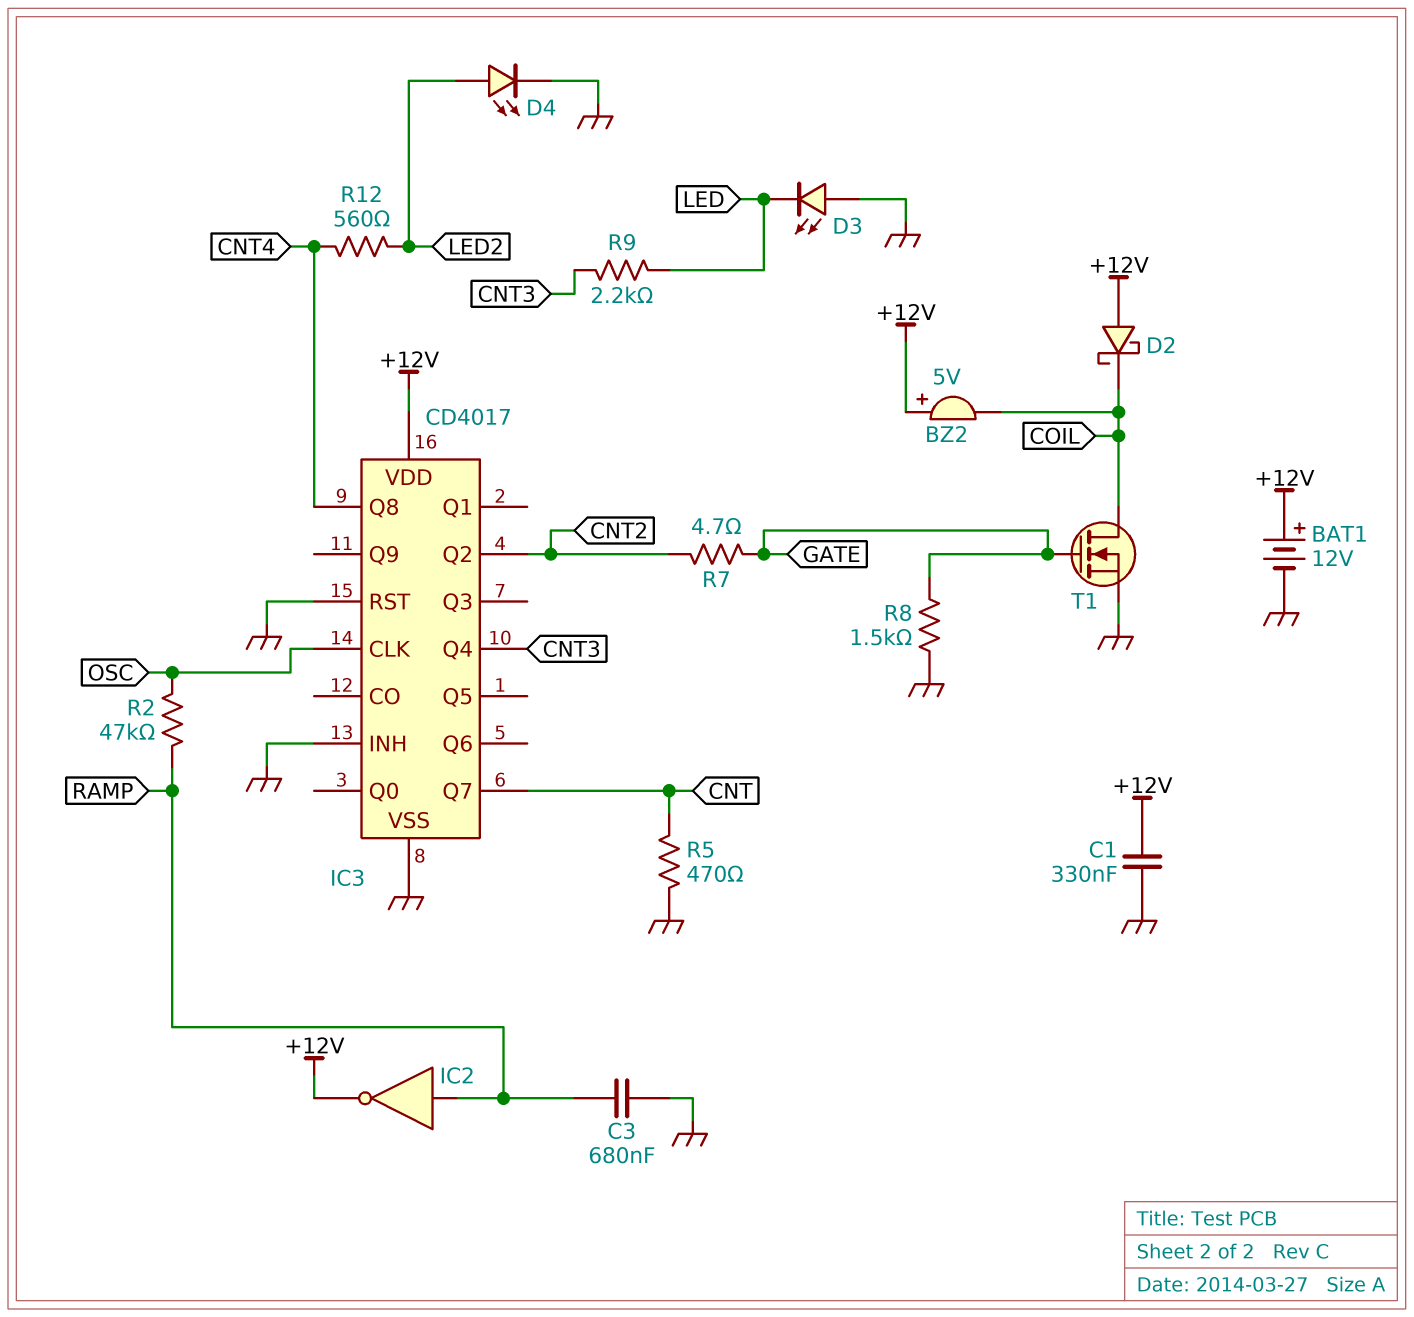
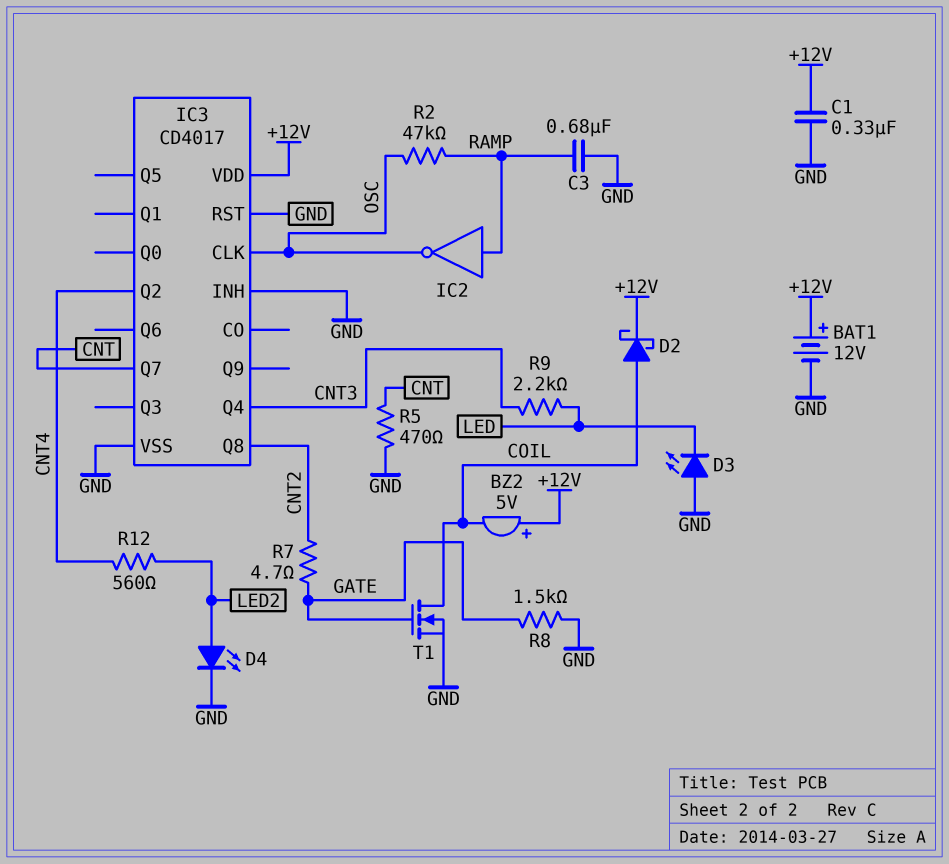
D2: schottky (A +12V, K COIL) -> schottky (A COIL, K +12V)
IC2: NOT (in RAMP, out +12V) -> NOT (in RAMP, out OSC)
IC3 pin Q2: CNT2 -> CNT4
IC3 pin Q8: CNT4 -> CNT2

